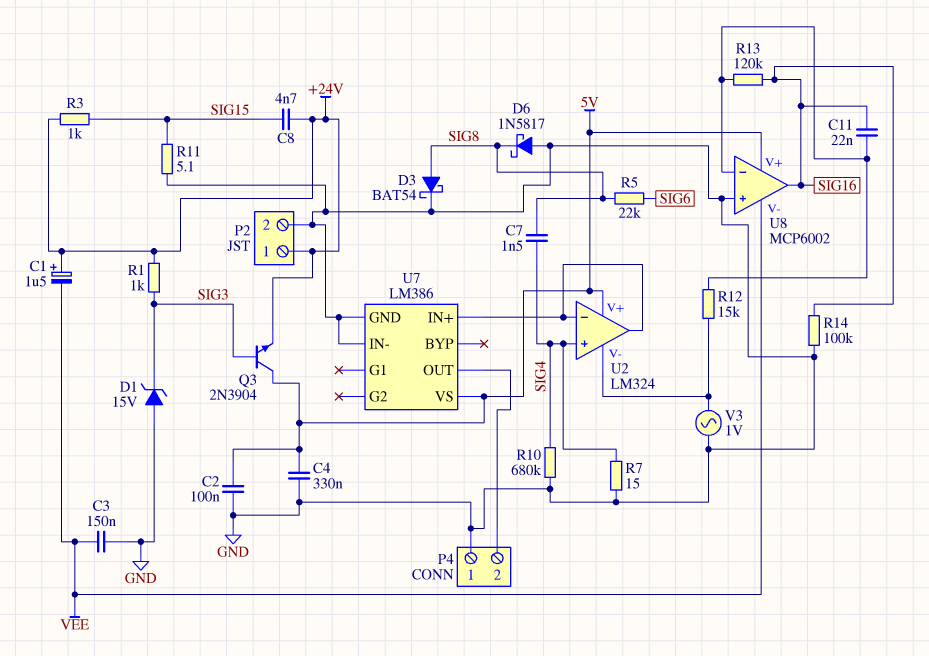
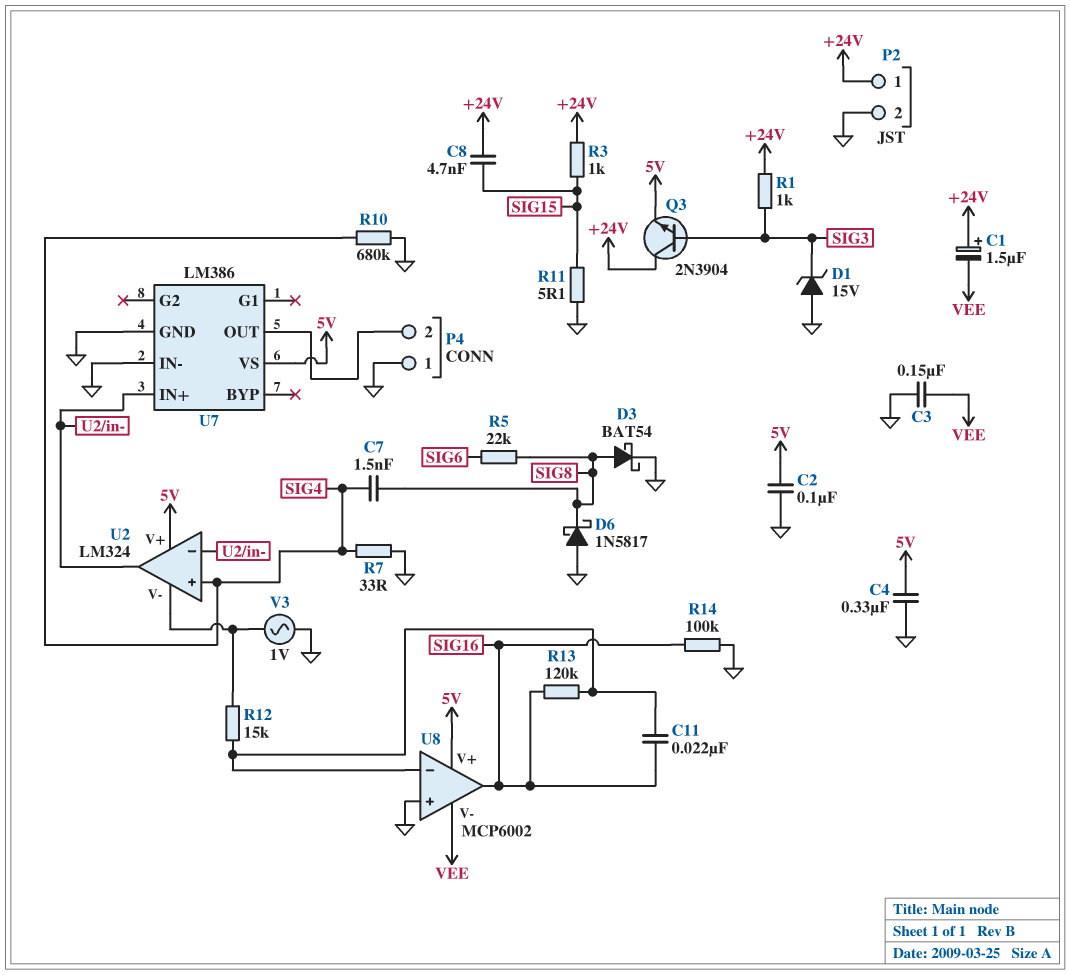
Q3: NPN 2N3904 (B SIG3, C 5V, E +24V) -> NPN 2N3904 (B SIG3, C +24V, E 5V)
R7: 15 (GND, SIG4) -> 33 (GND, SIG4)

